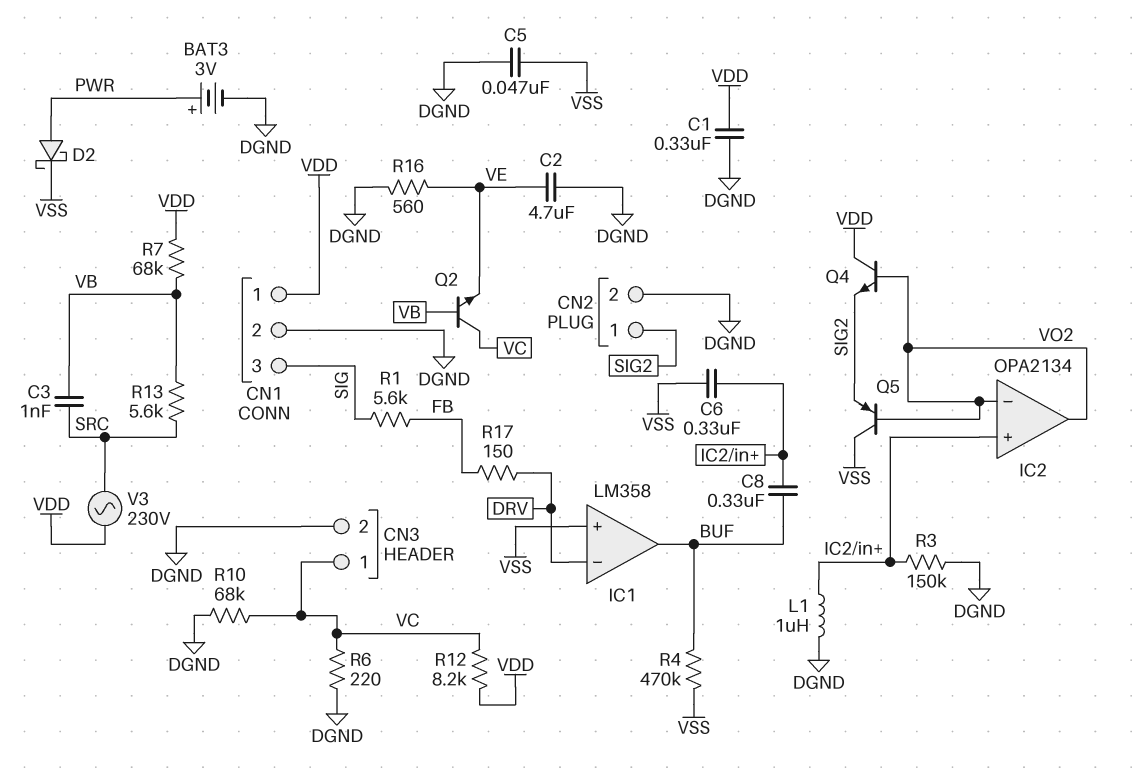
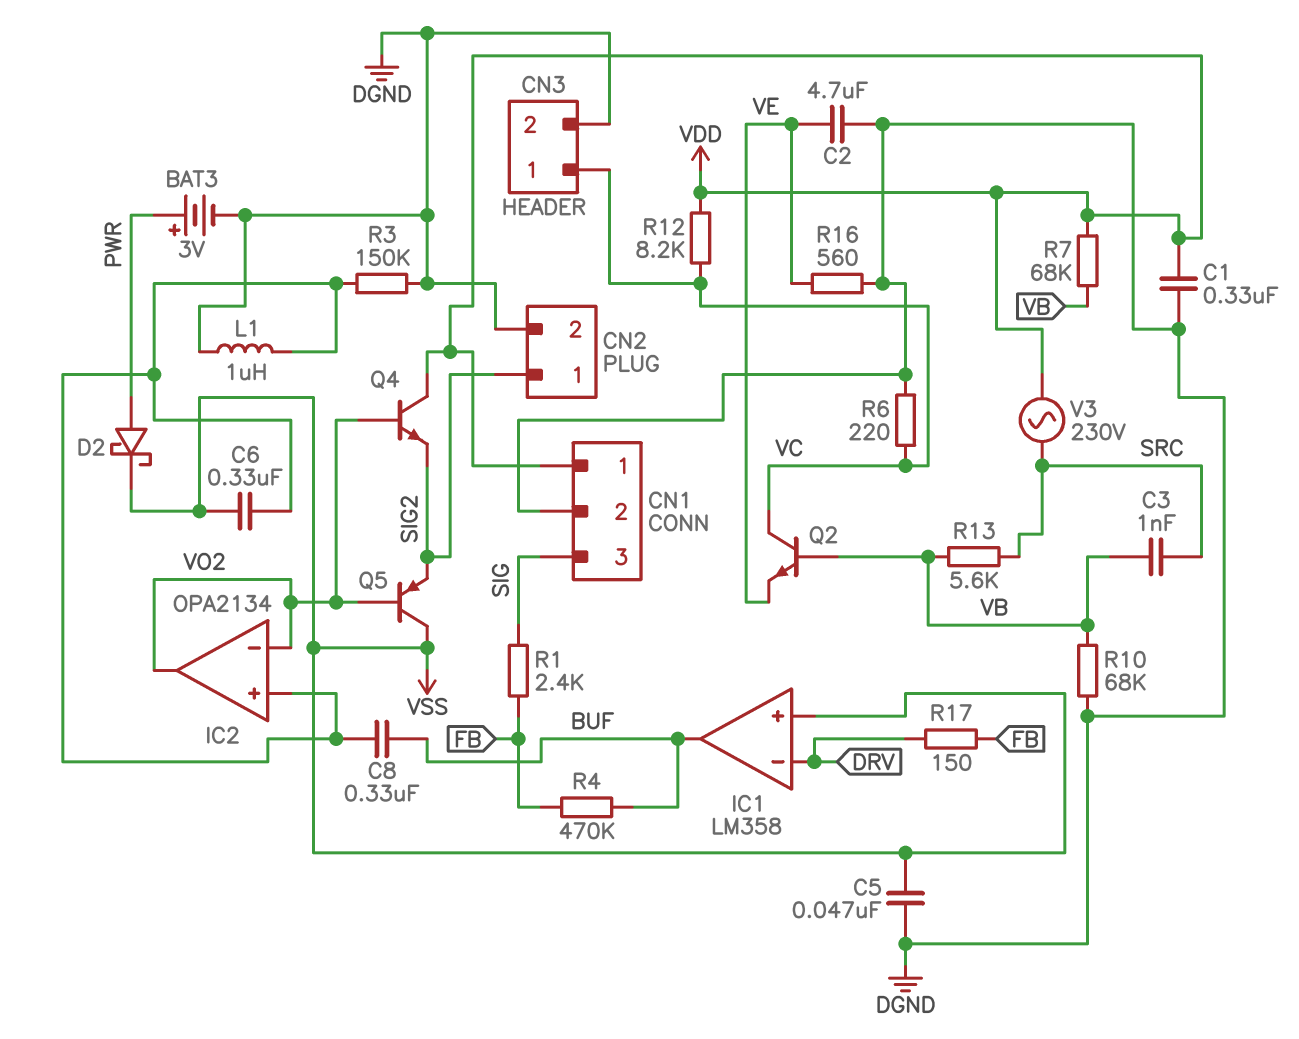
R1: 5.6k (FB, SIG) -> 2.4k (FB, SIG)
R4: 470k (BUF, VSS) -> 470k (BUF, FB)
R10: 68k (DGND, VC) -> 68k (DGND, VB)

